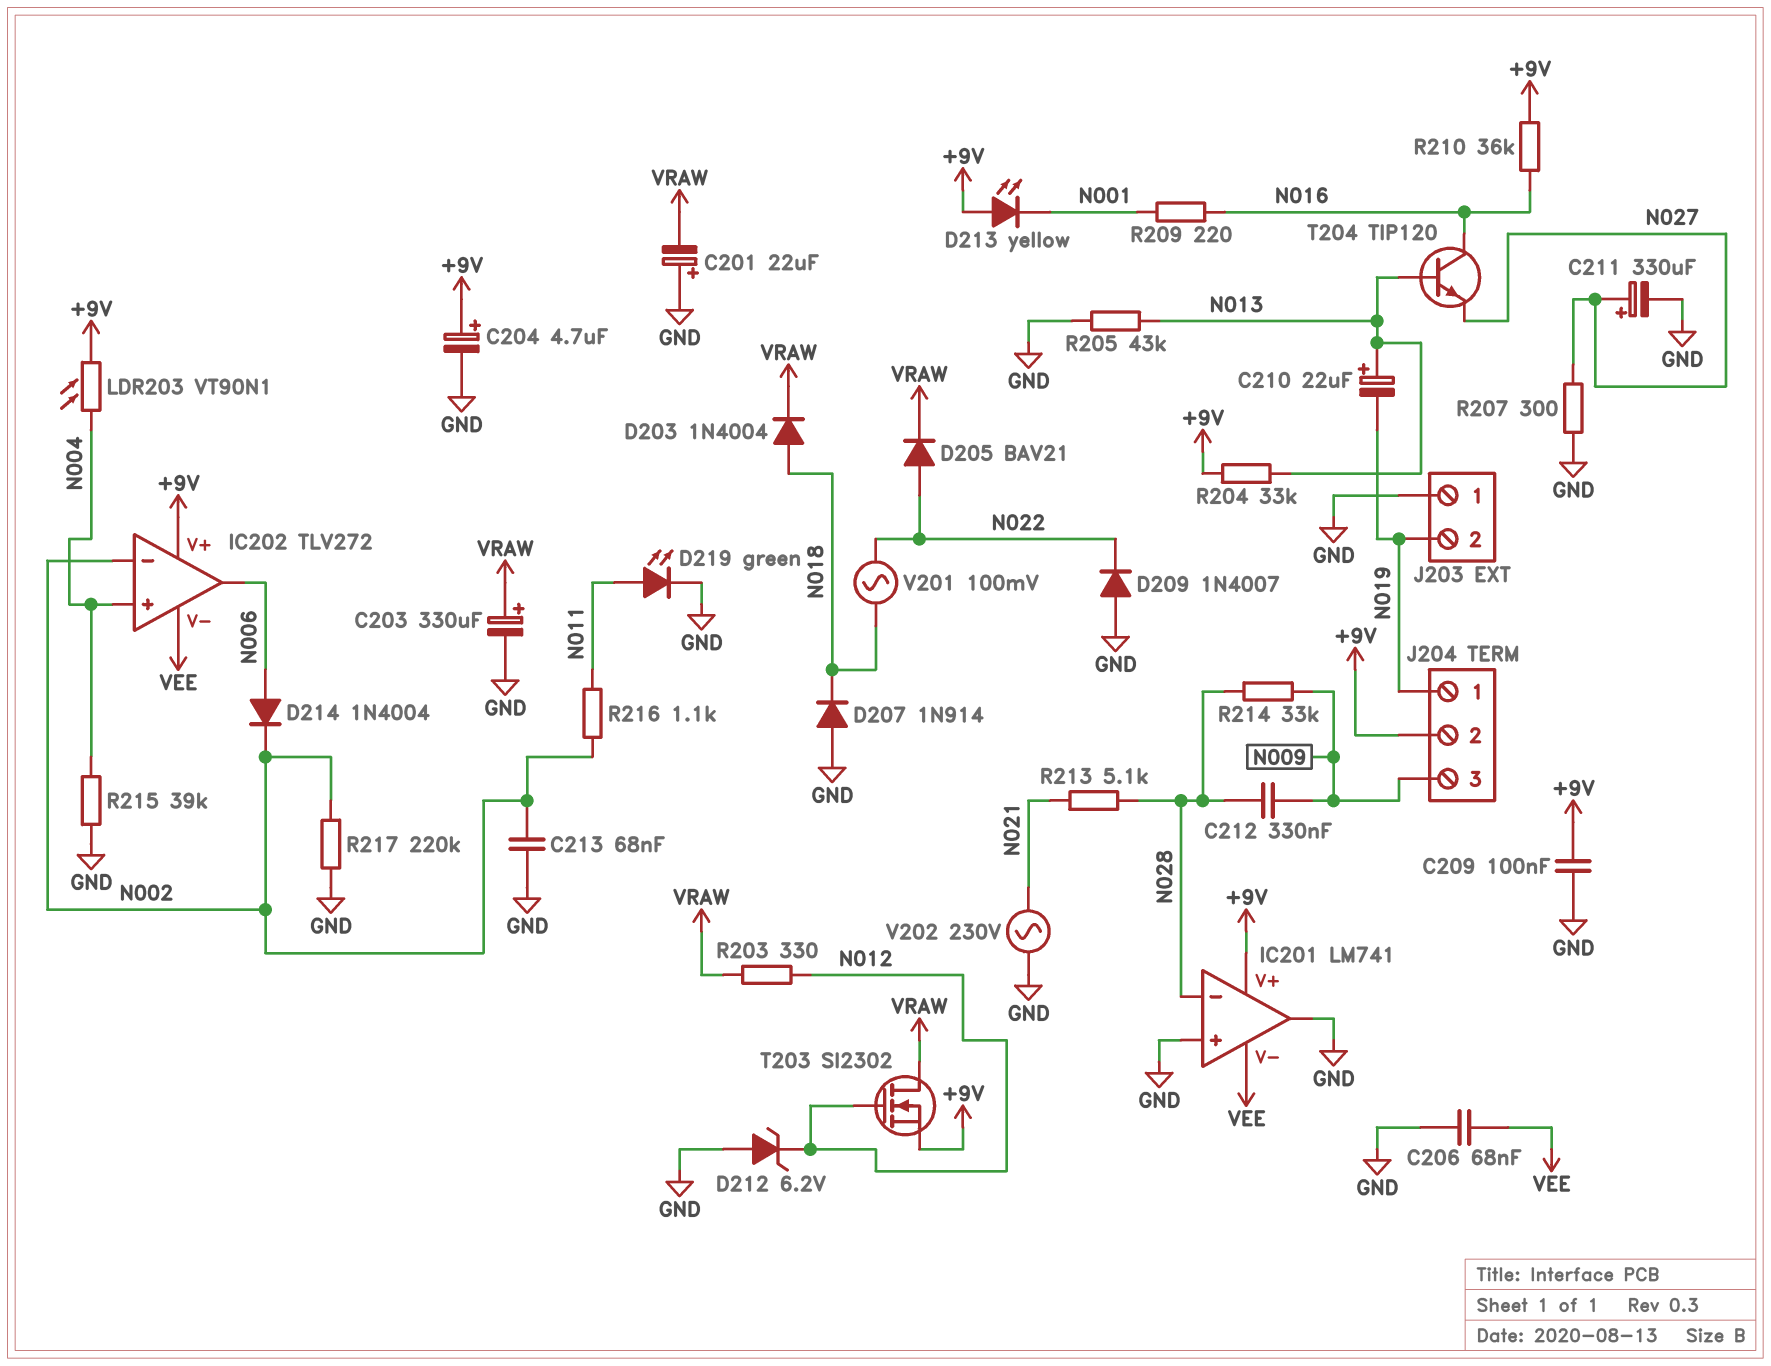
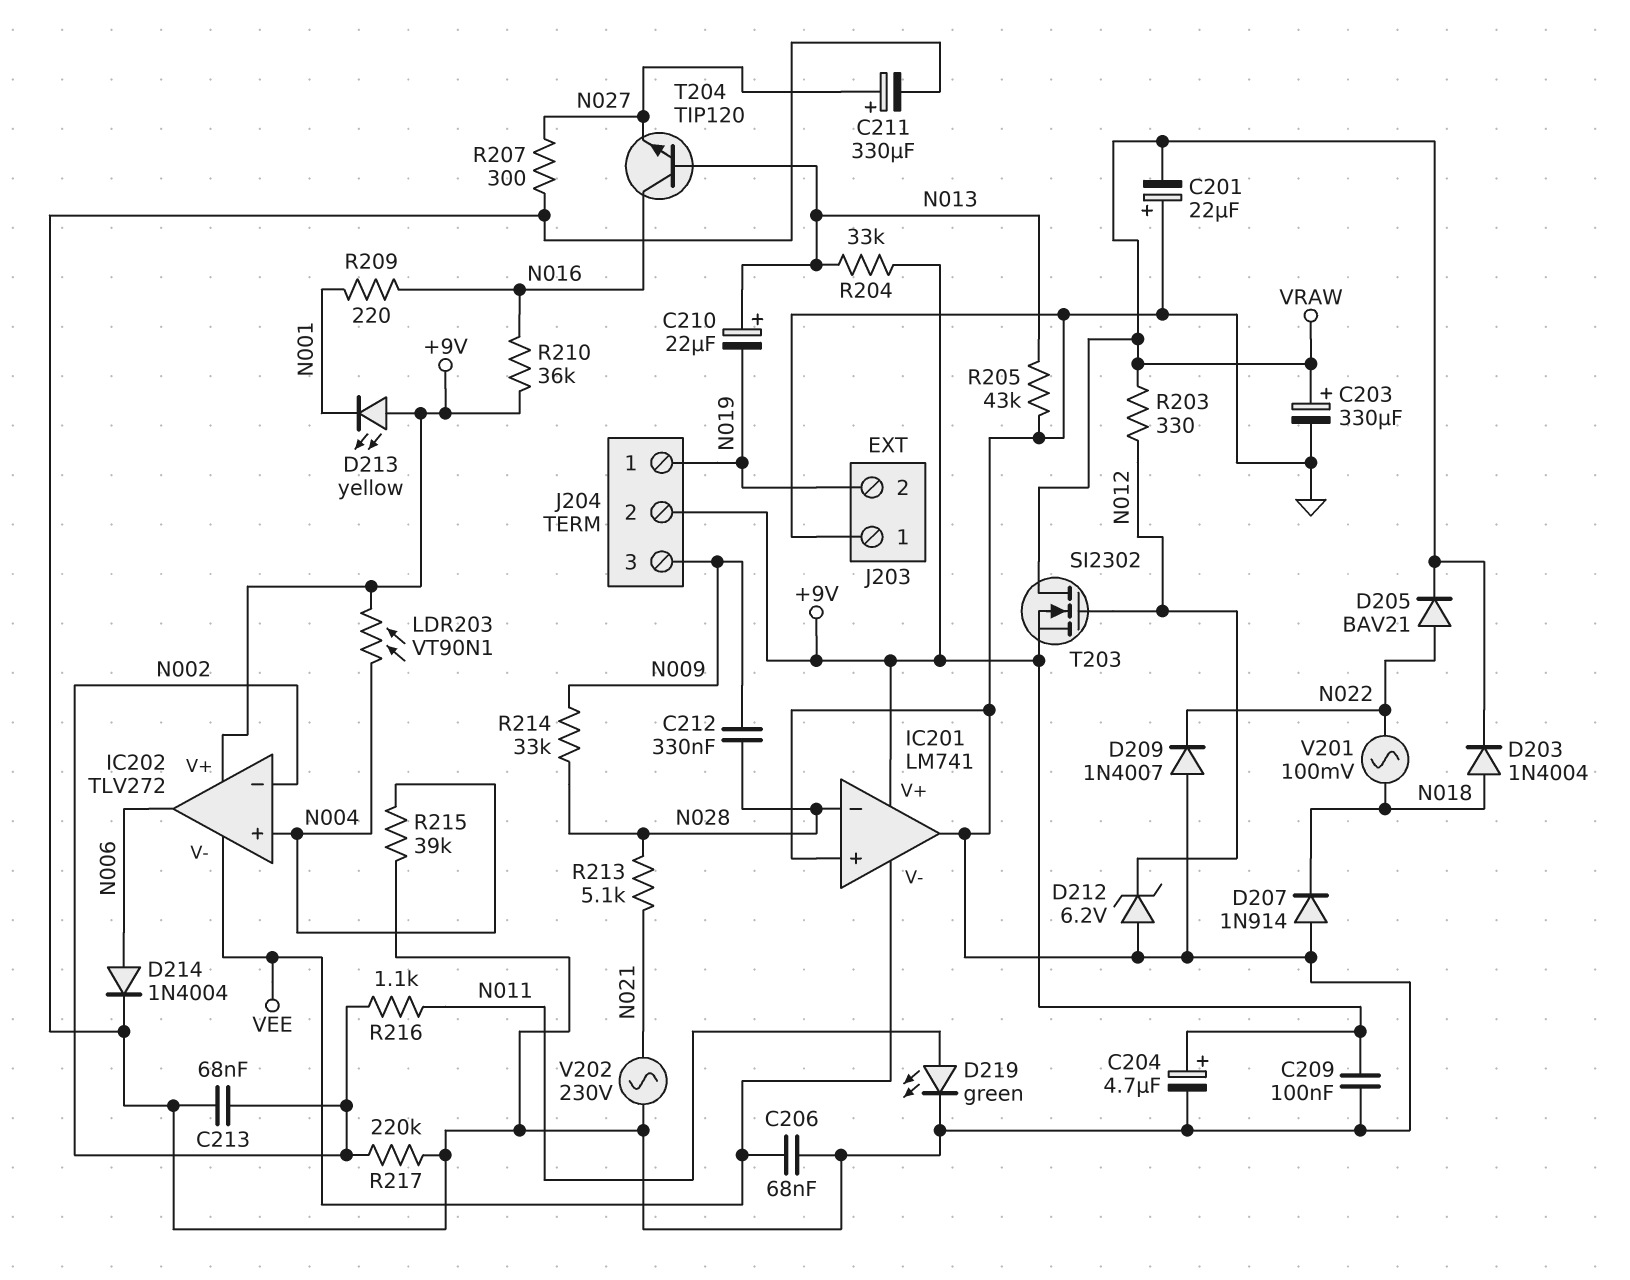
D214: diode 1N4004 (A N006, K N002) -> diode 1N4004 (A N006, K GND)

